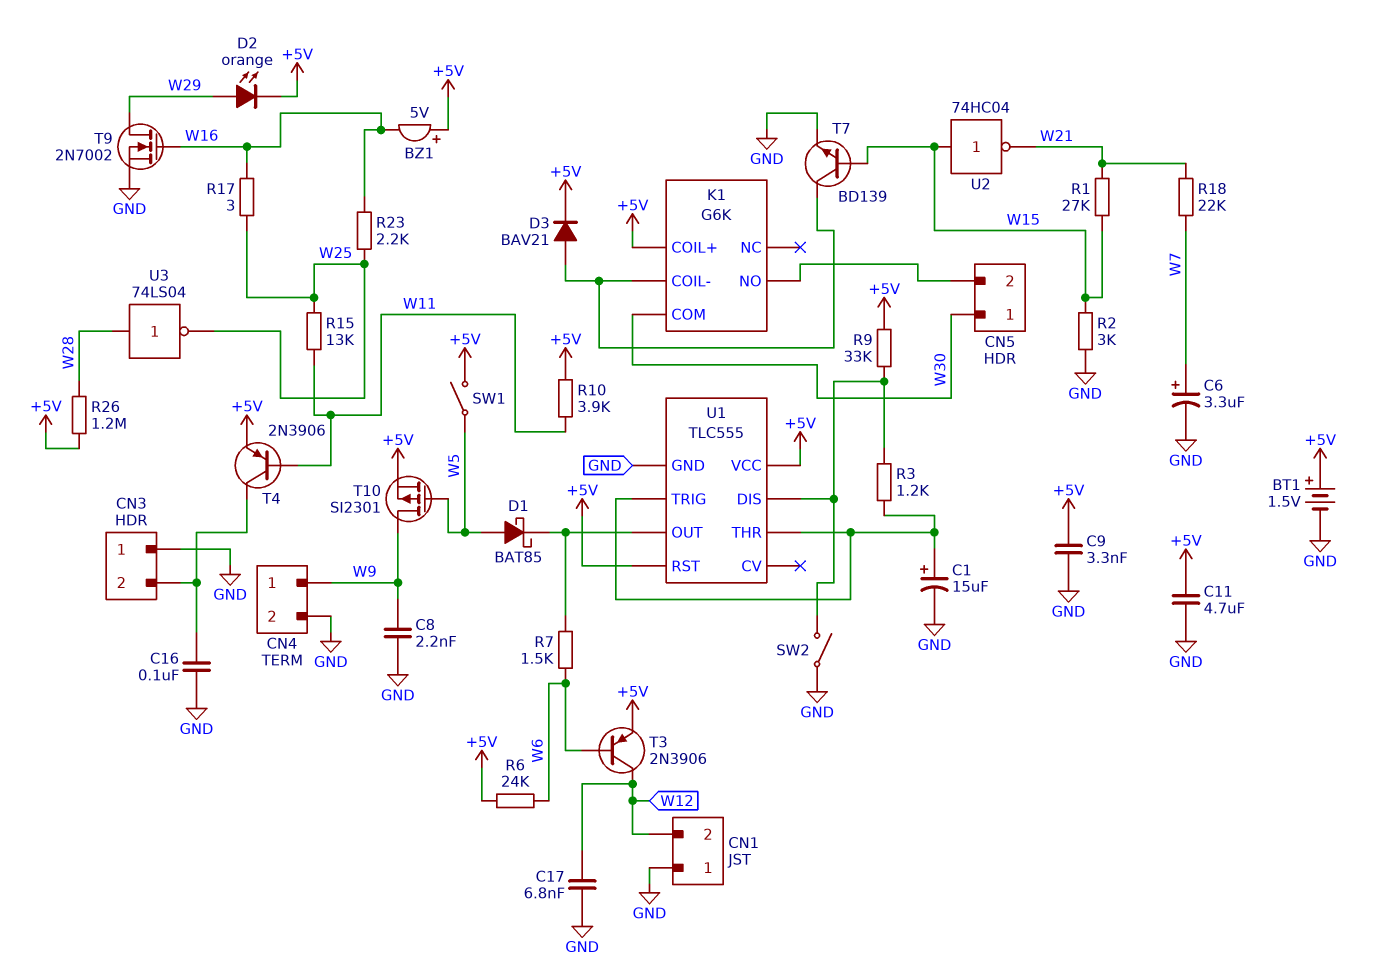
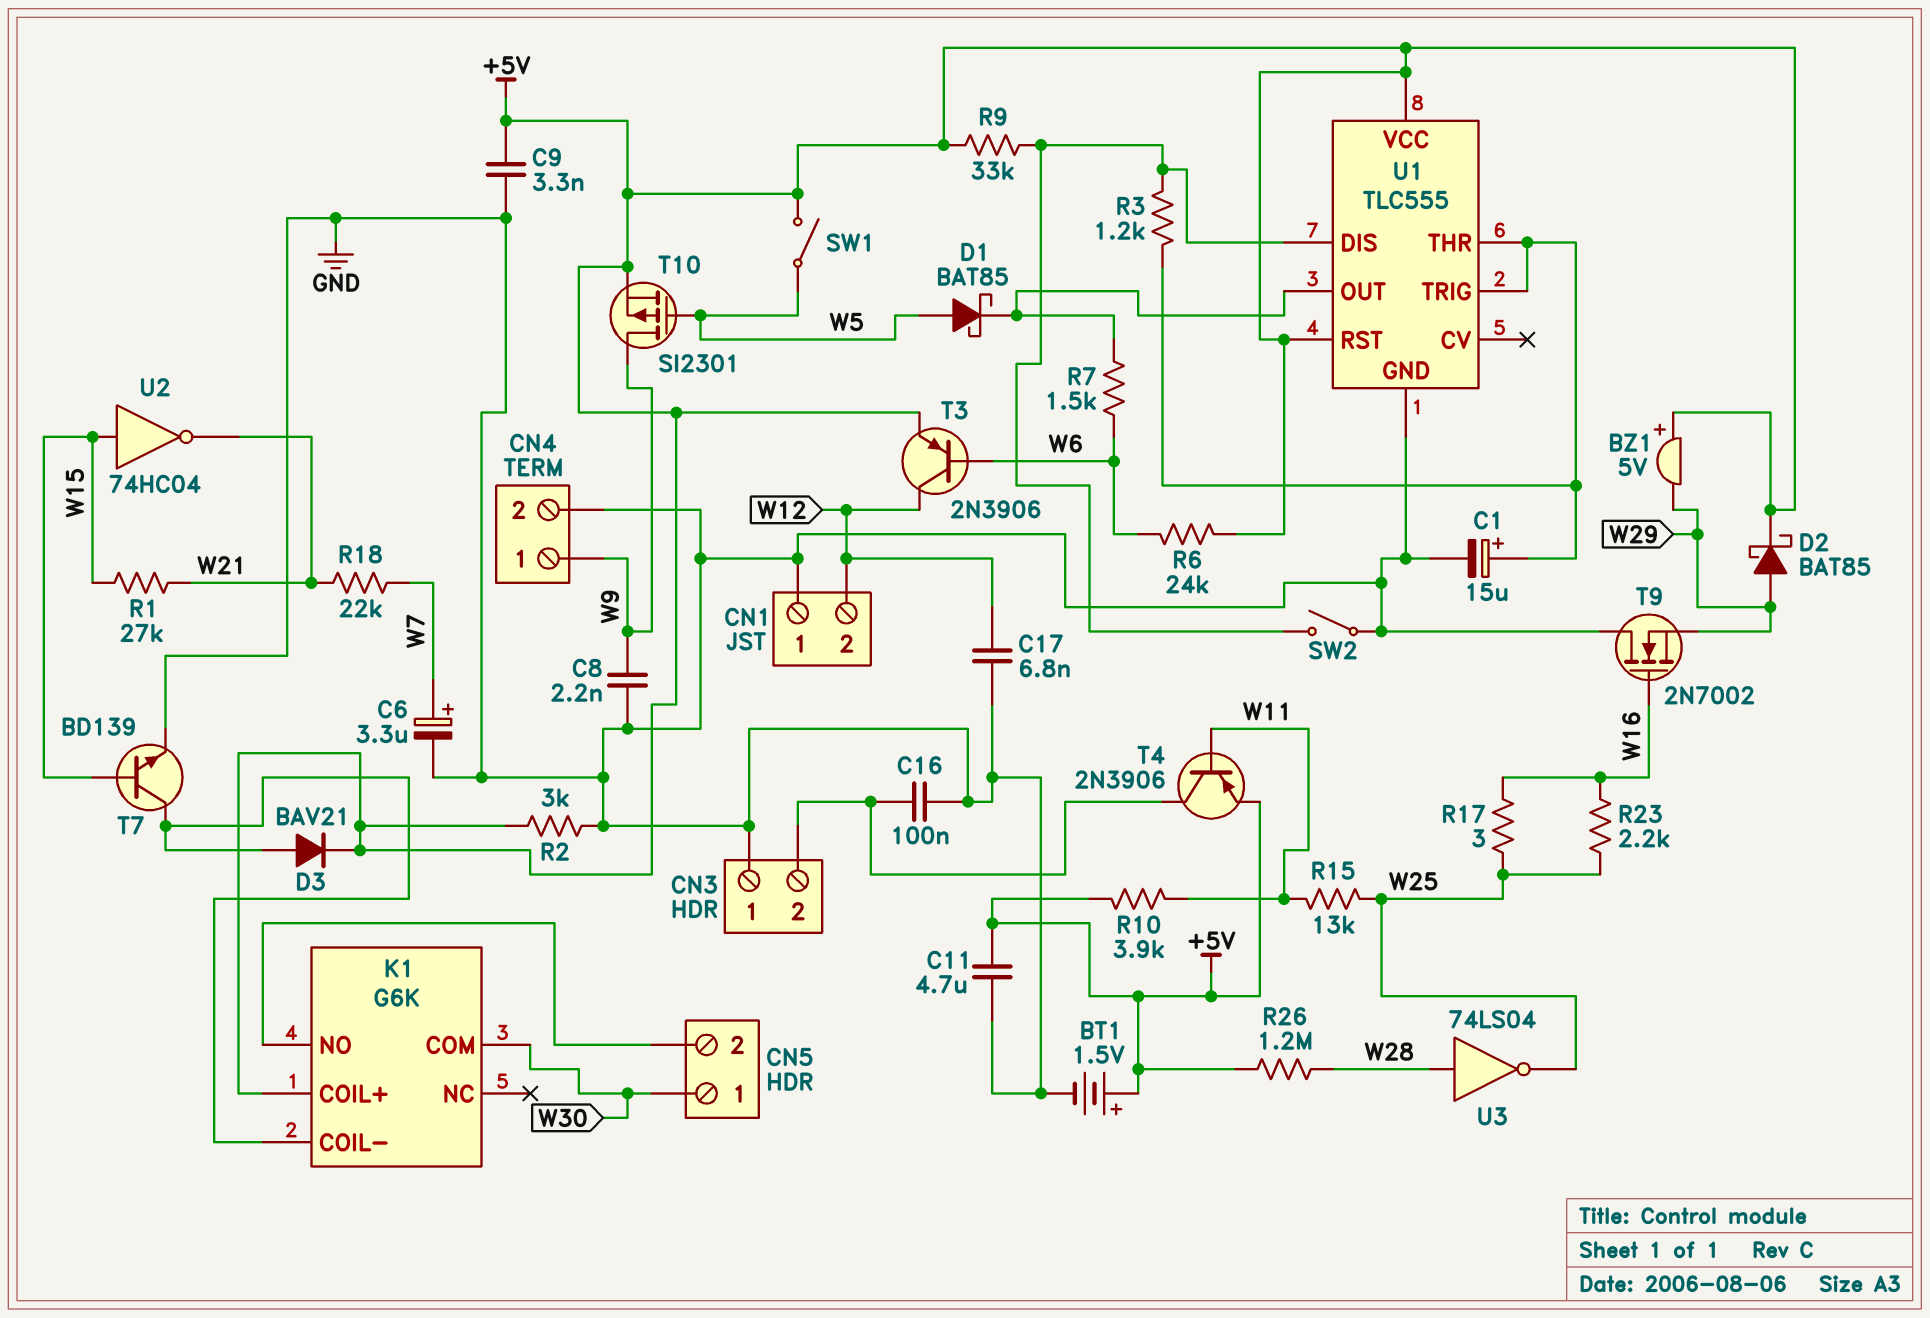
BZ1: buzzer 5V (plus +5V, minus W16) -> buzzer 5V (plus +5V, minus W29)
D2: LED orange (A W29, K +5V) -> schottky BAT85 (A W29, K +5V)
R2: 3k (GND, W15) -> 3k (+5V, GND)
T9: NMOS 2N7002 (G W16, D W29, S GND) -> NMOS 2N7002 (G W16, D GND, S W29)

